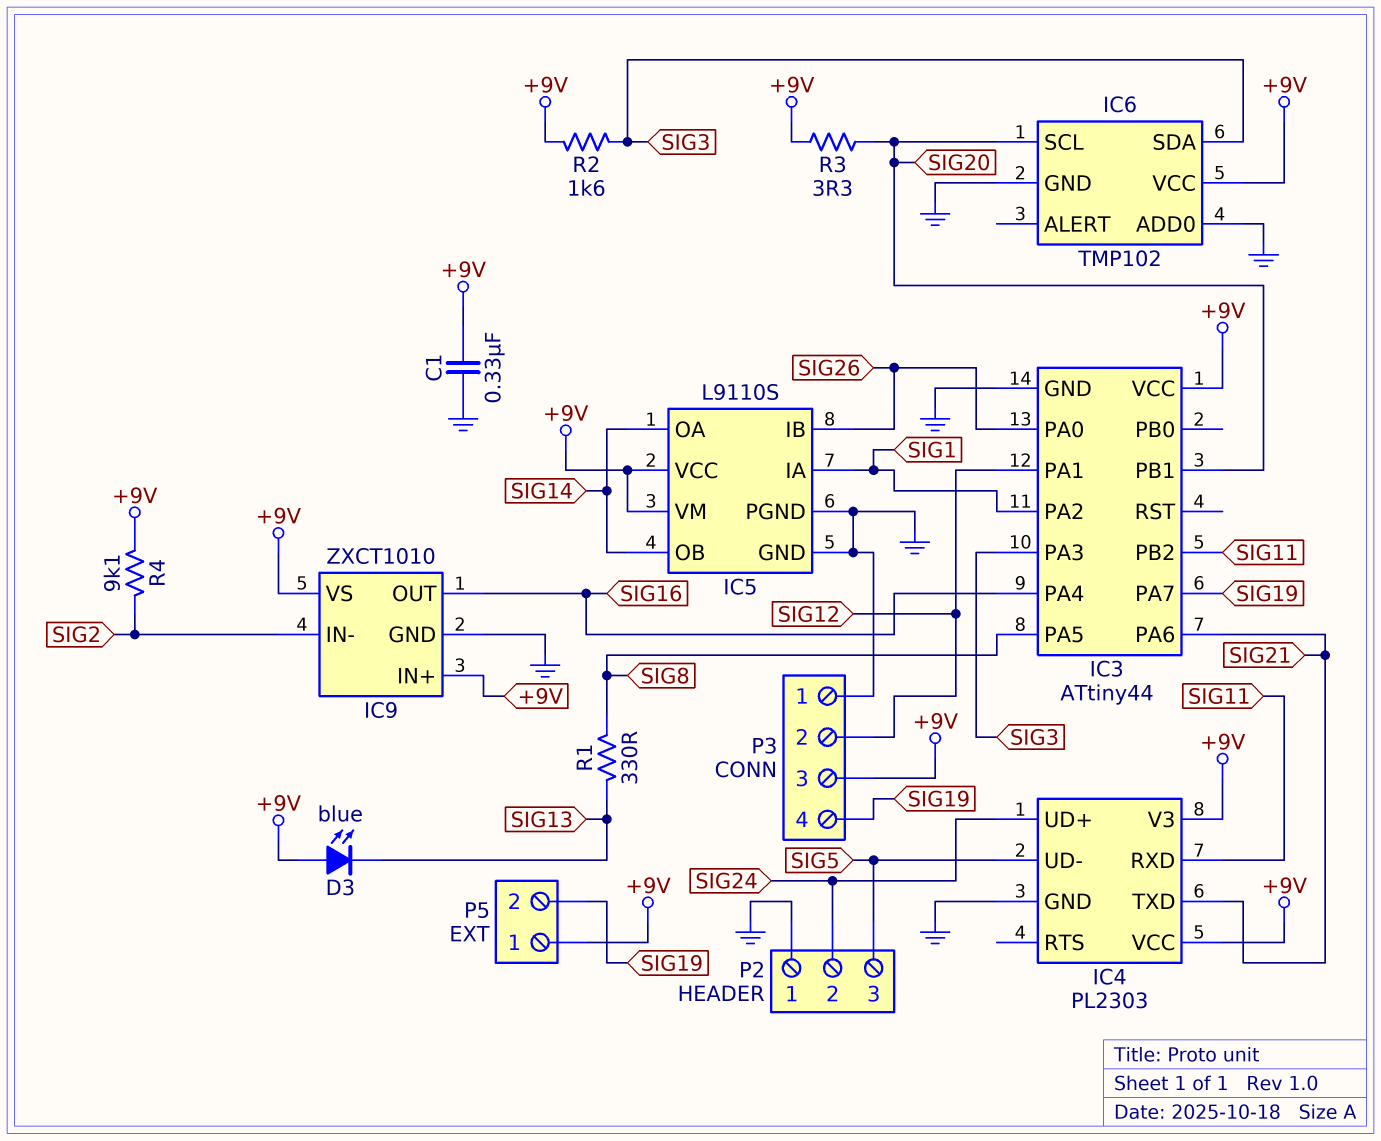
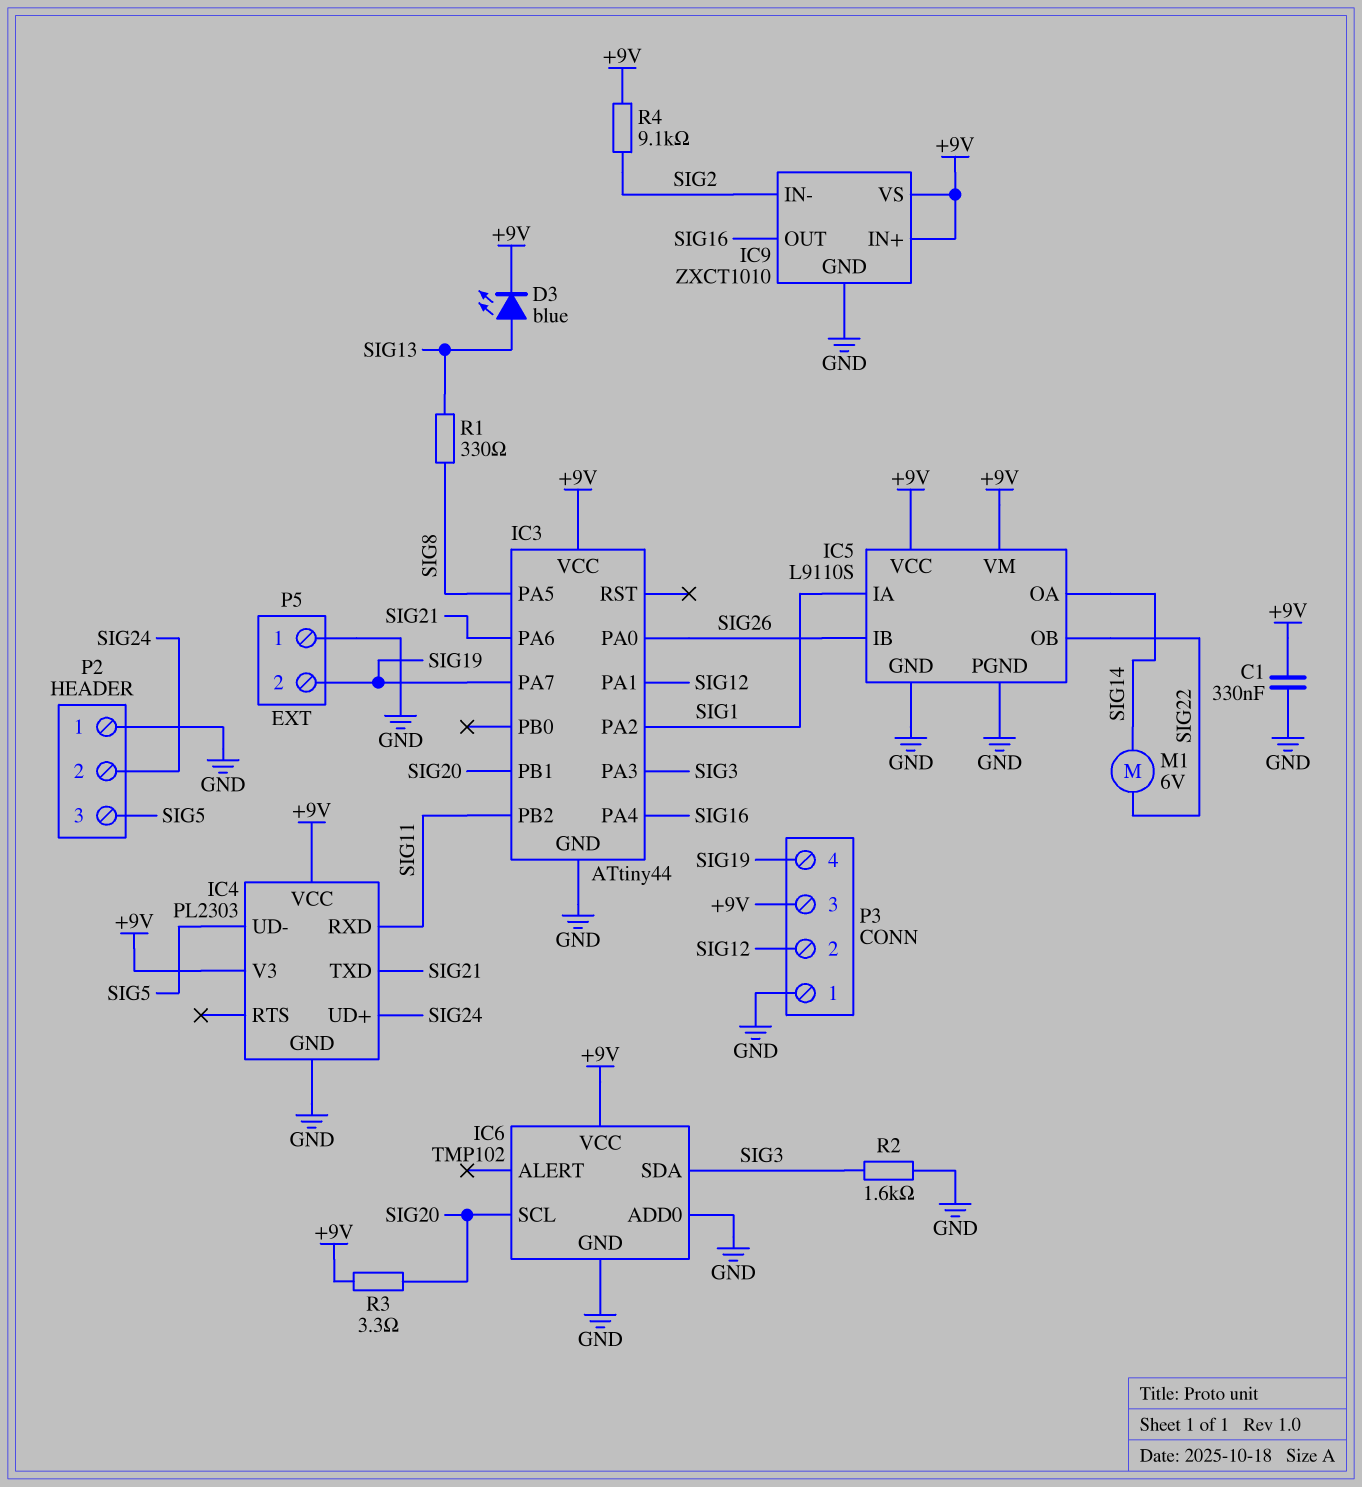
D3: LED blue (A +9V, K SIG13) -> LED blue (A SIG13, K +9V)
IC5 pin OB: SIG14 -> SIG22
M1: none -> motor 6V (SIG14, SIG22)
P5 pin 1: +9V -> GND
R2: 1.6k (+9V, SIG3) -> 1.6k (GND, SIG3)

